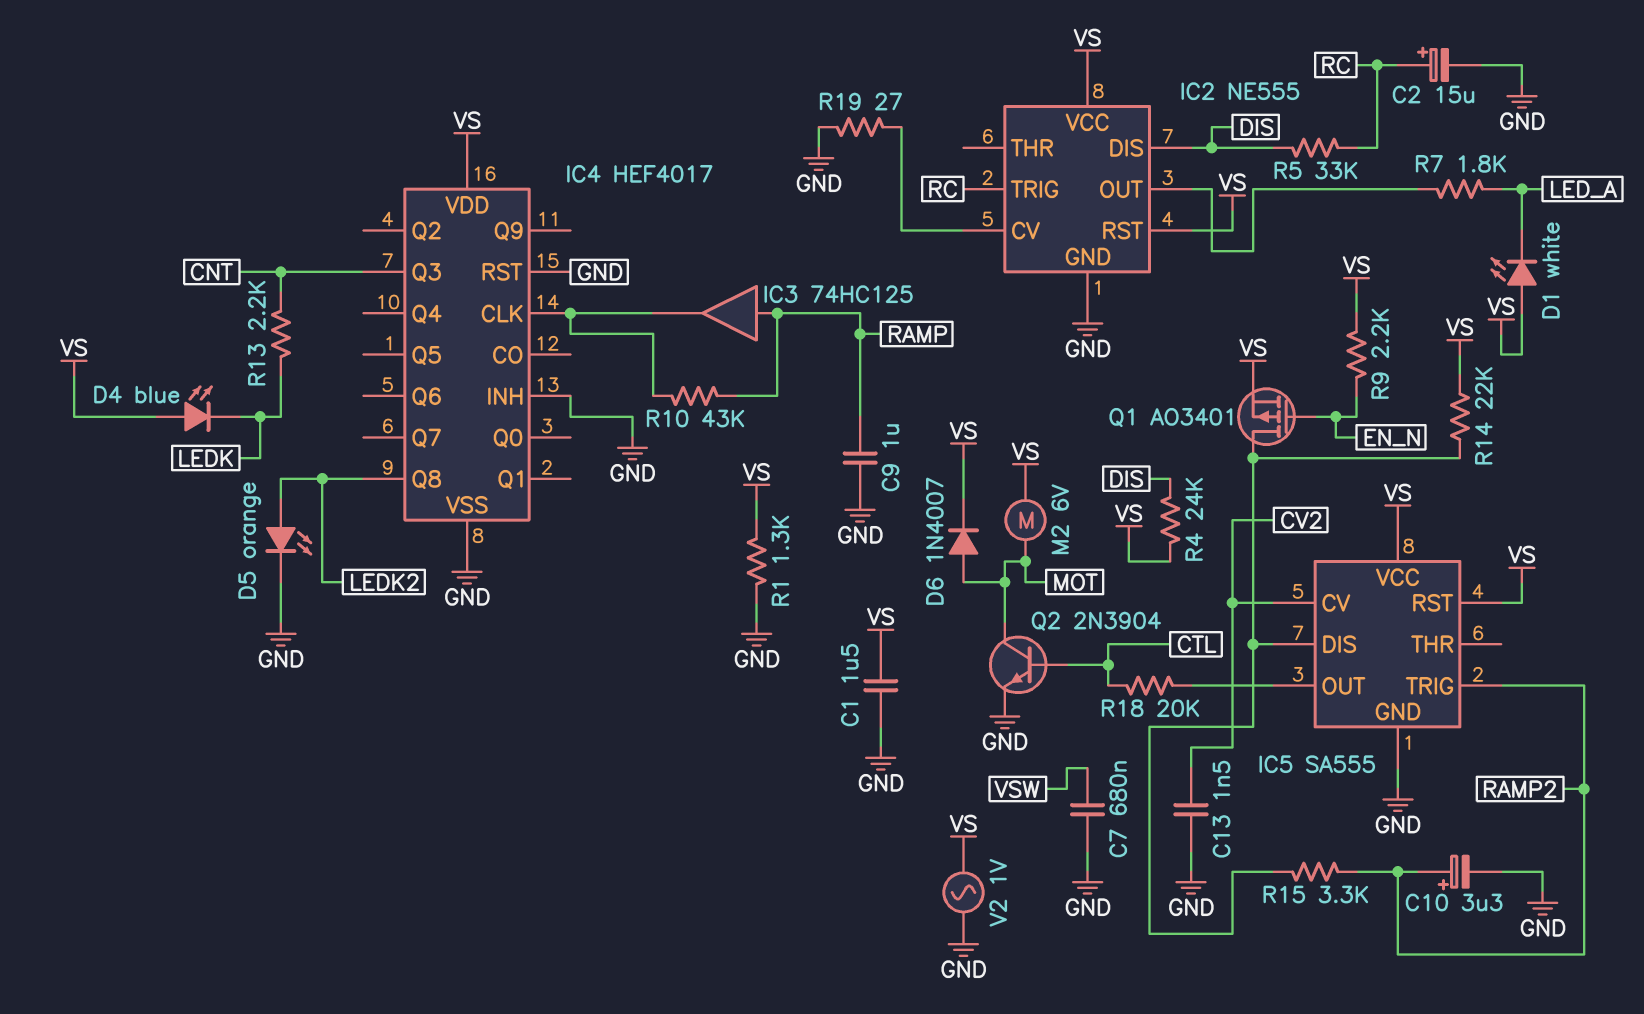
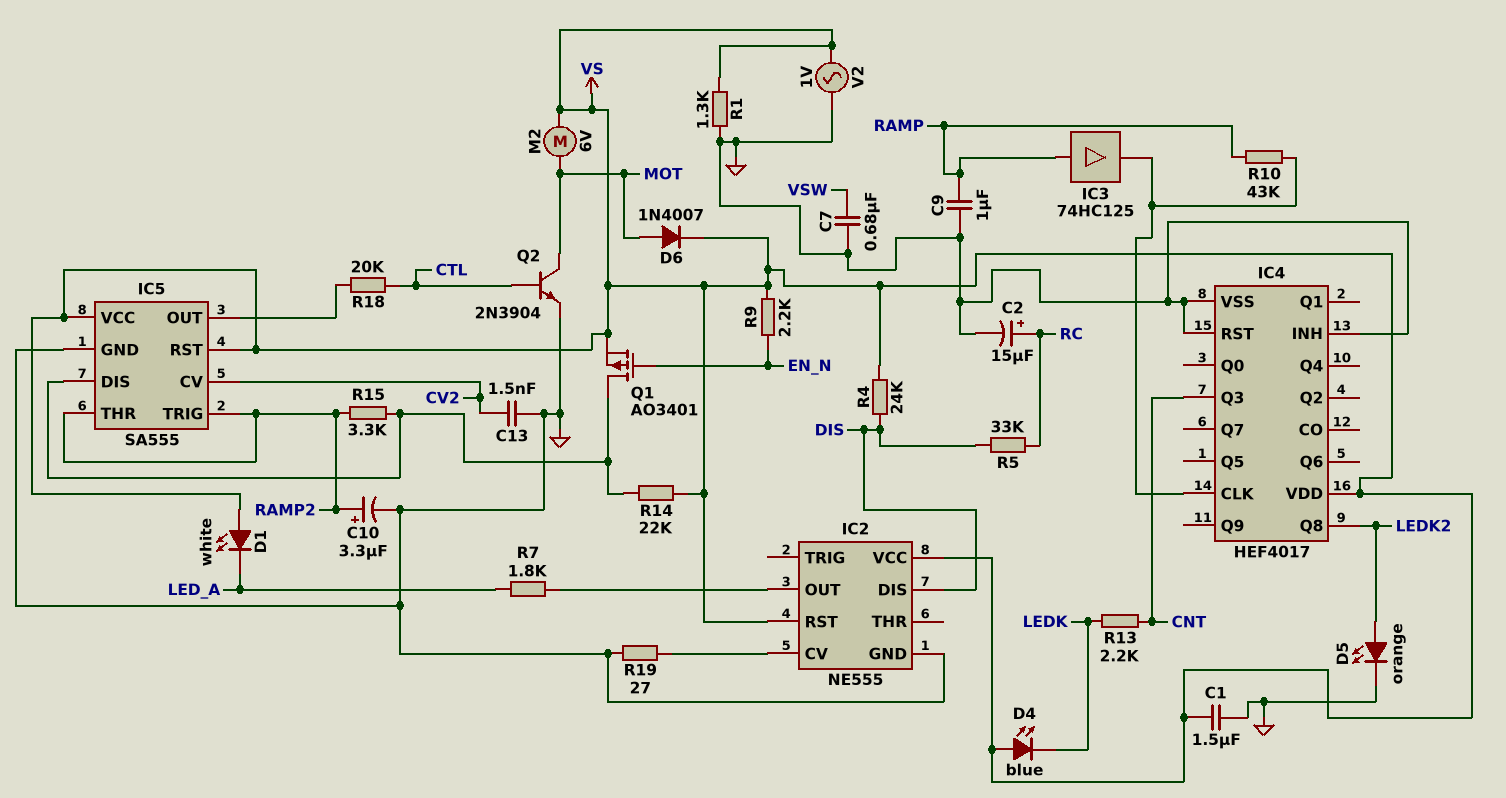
IC2 pin TRIG: RC -> none
IC5 pin THR: none -> RAMP2

